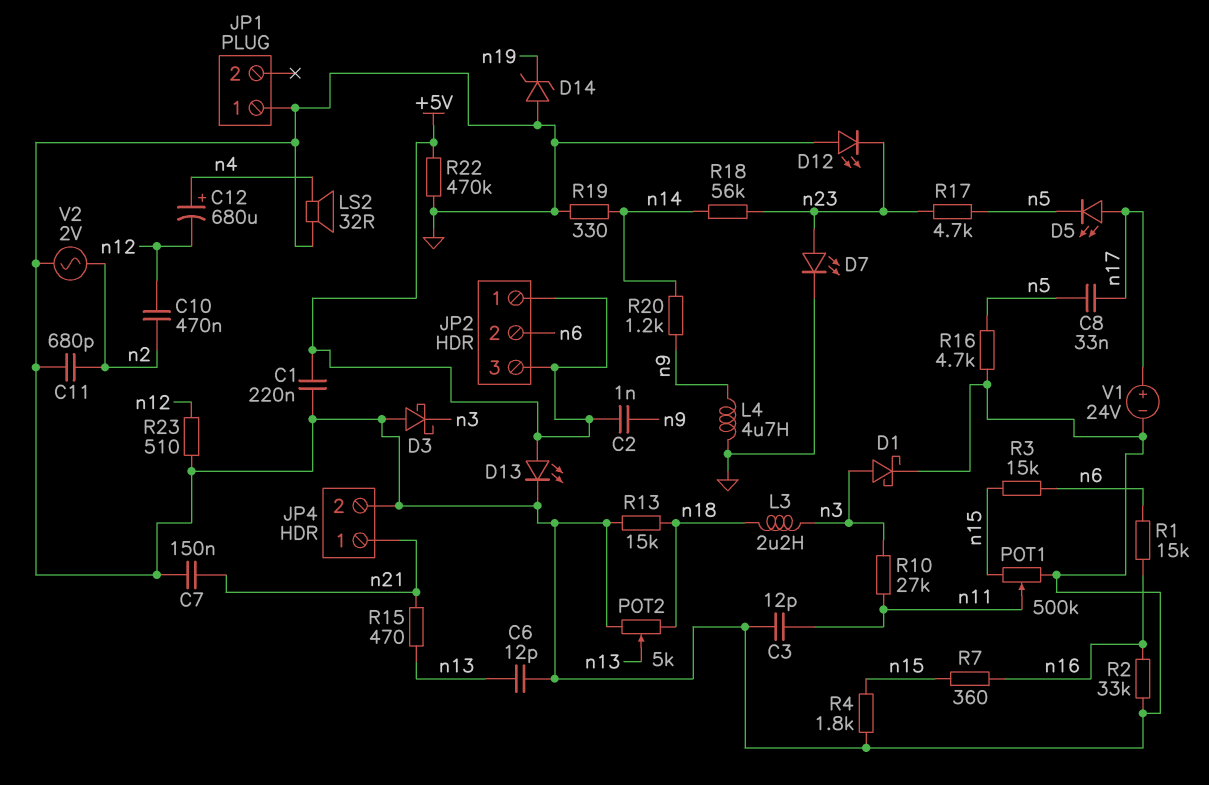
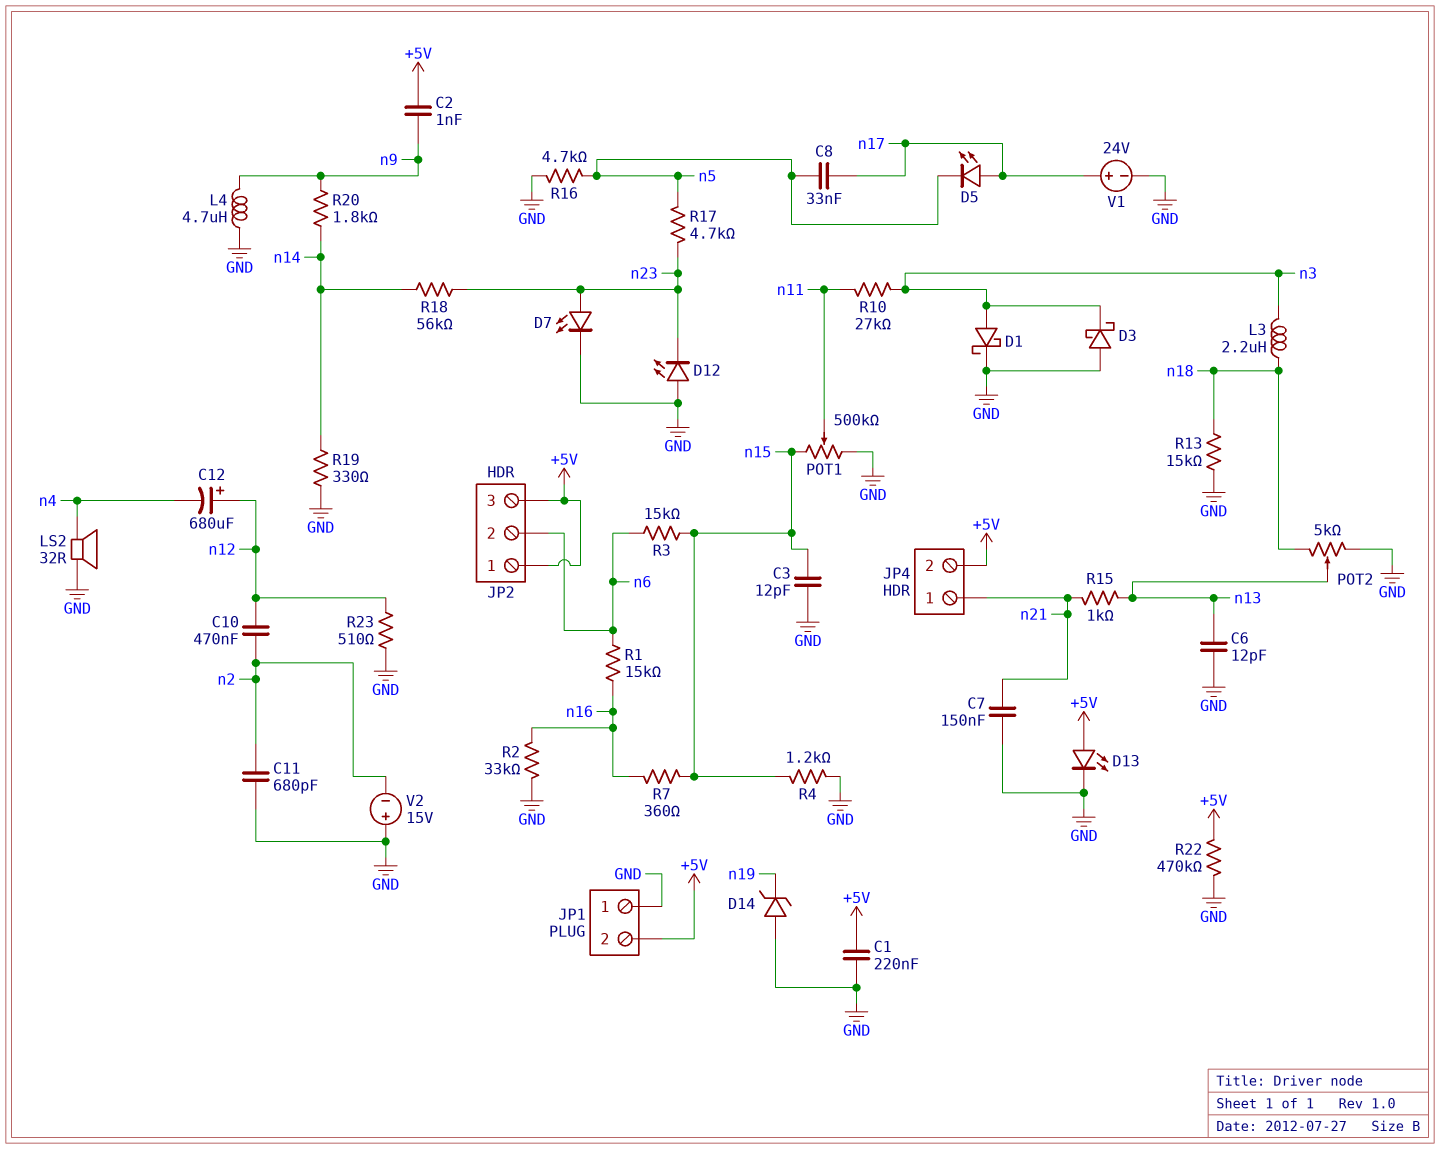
C3: 12pF (GND, n11) -> 12pF (GND, n15)
C12: 680uF (plus n4, minus n12) -> 680uF (plus n12, minus n4)
JP1 pin 2: none -> +5V
JP4 pin 2: GND -> +5V
R4: 1.8k (GND, n15) -> 1.2k (GND, n15)
R15: 470 (n13, n21) -> 1k (n13, n21)
R20: 1.2k (n9, n14) -> 1.8k (n9, n14)
V2: AC 2V (GND, n2) -> 15V (plus GND, minus n2)

